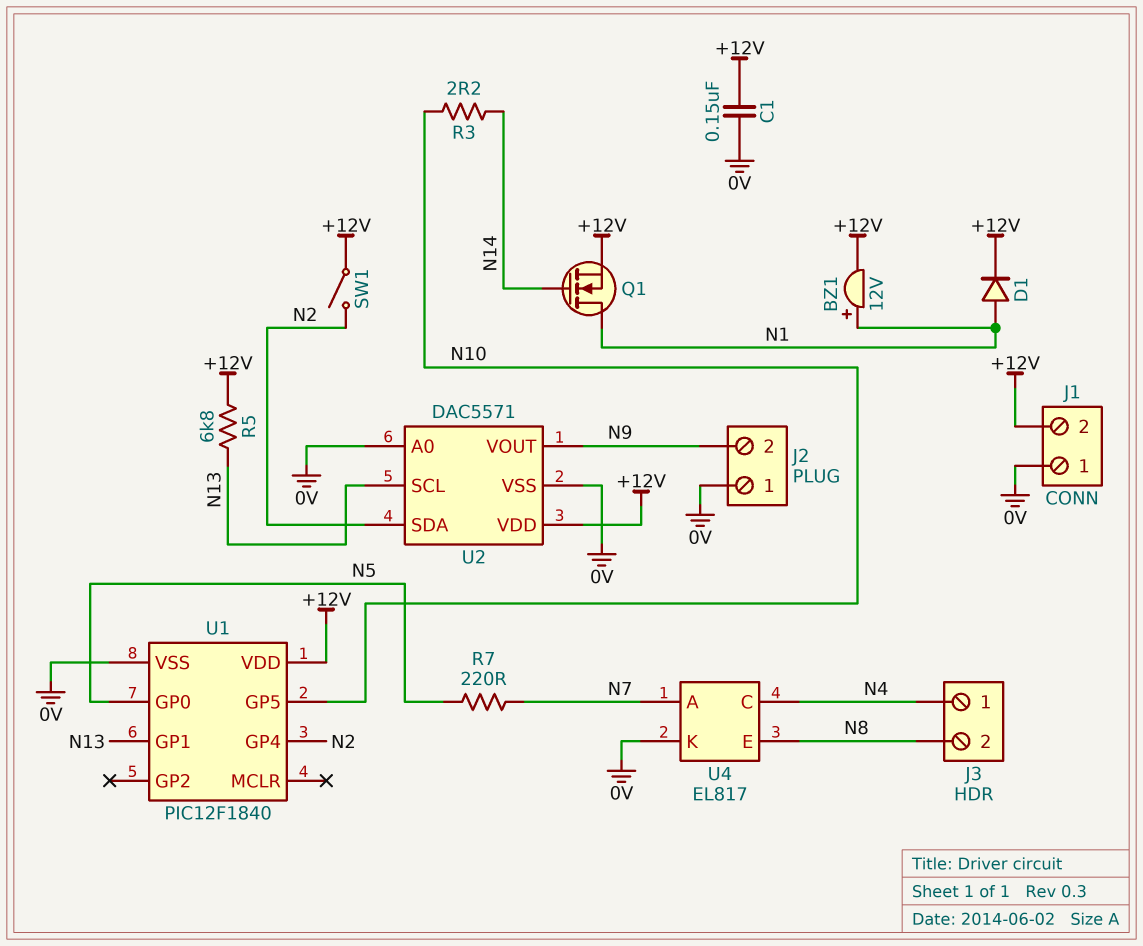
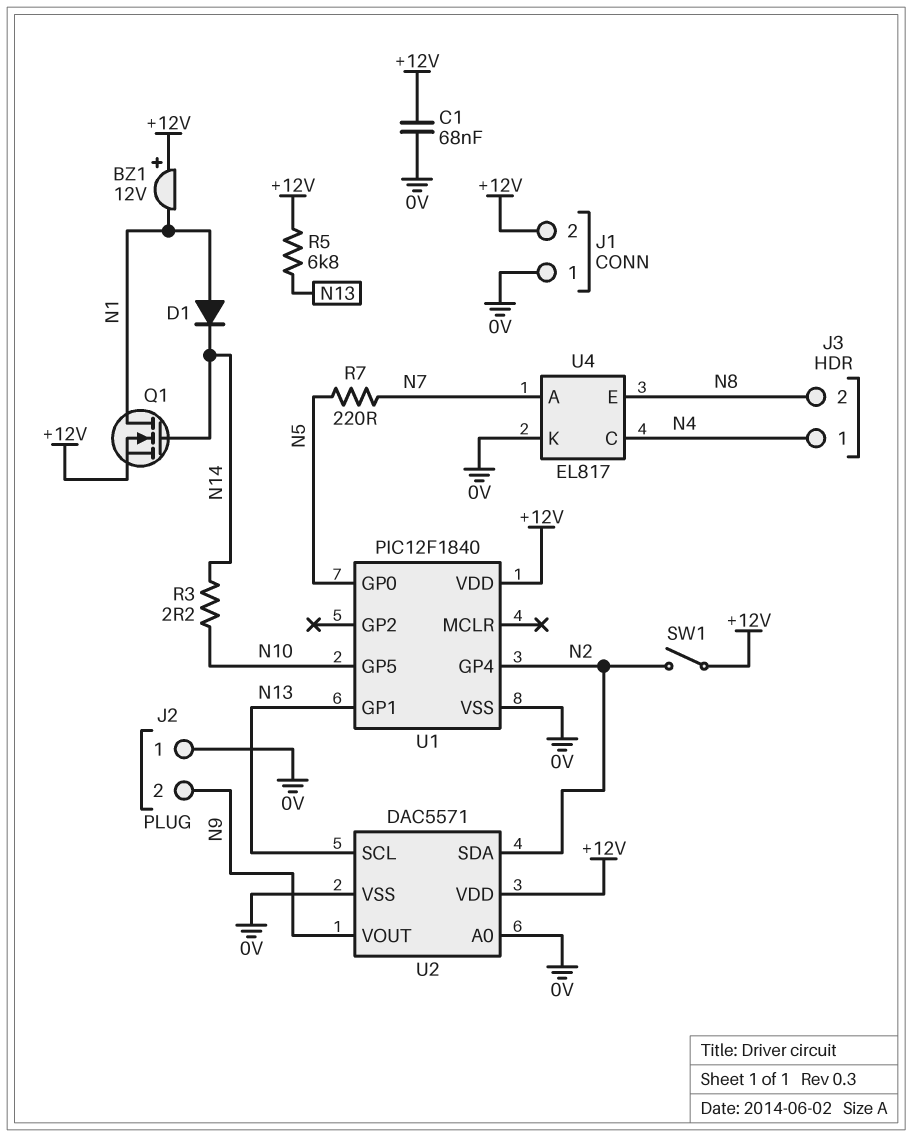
BZ1: buzzer 12V (plus N1, minus +12V) -> buzzer 12V (plus +12V, minus N1)
C1: 150nF (+12V, 0V) -> 68nF (+12V, 0V)
D1: diode (A N1, K +12V) -> diode (A N1, K N14)

